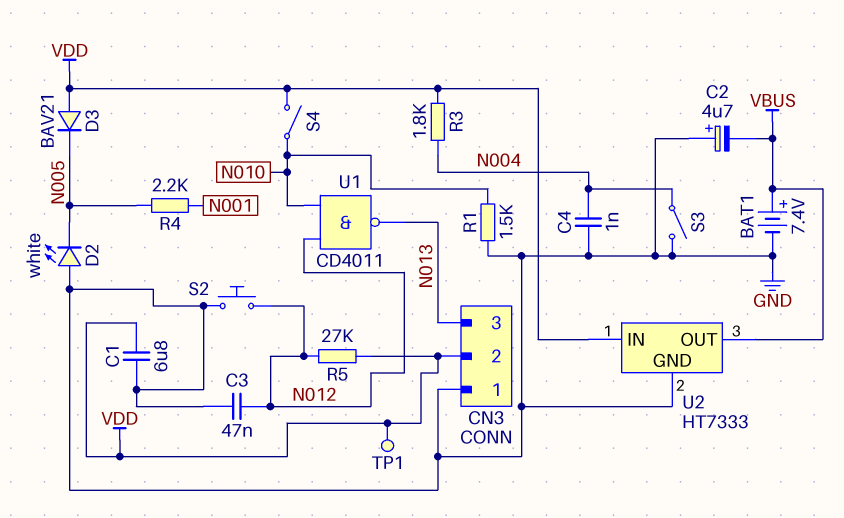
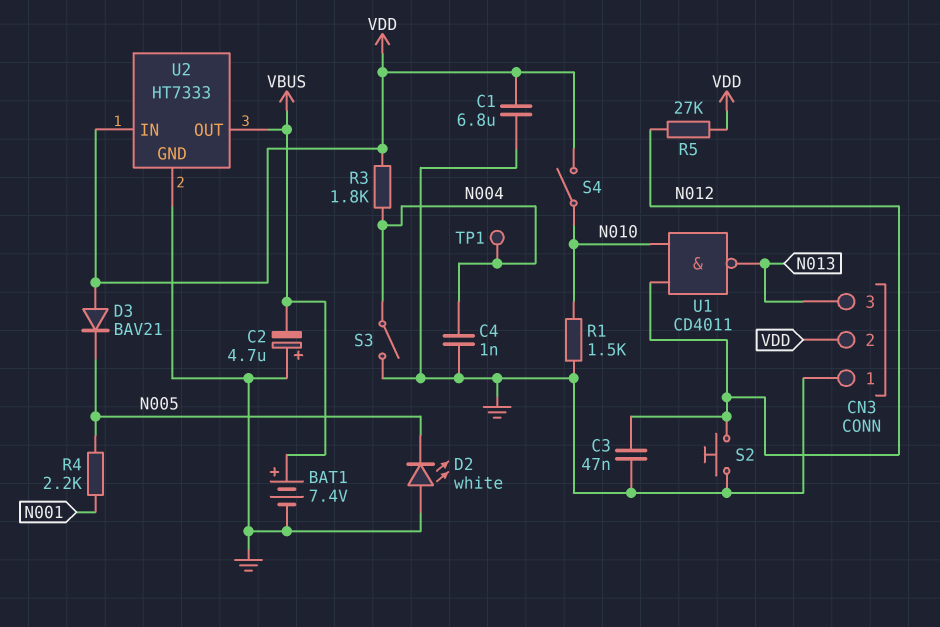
TP1: test point (VDD) -> test point (N004)

